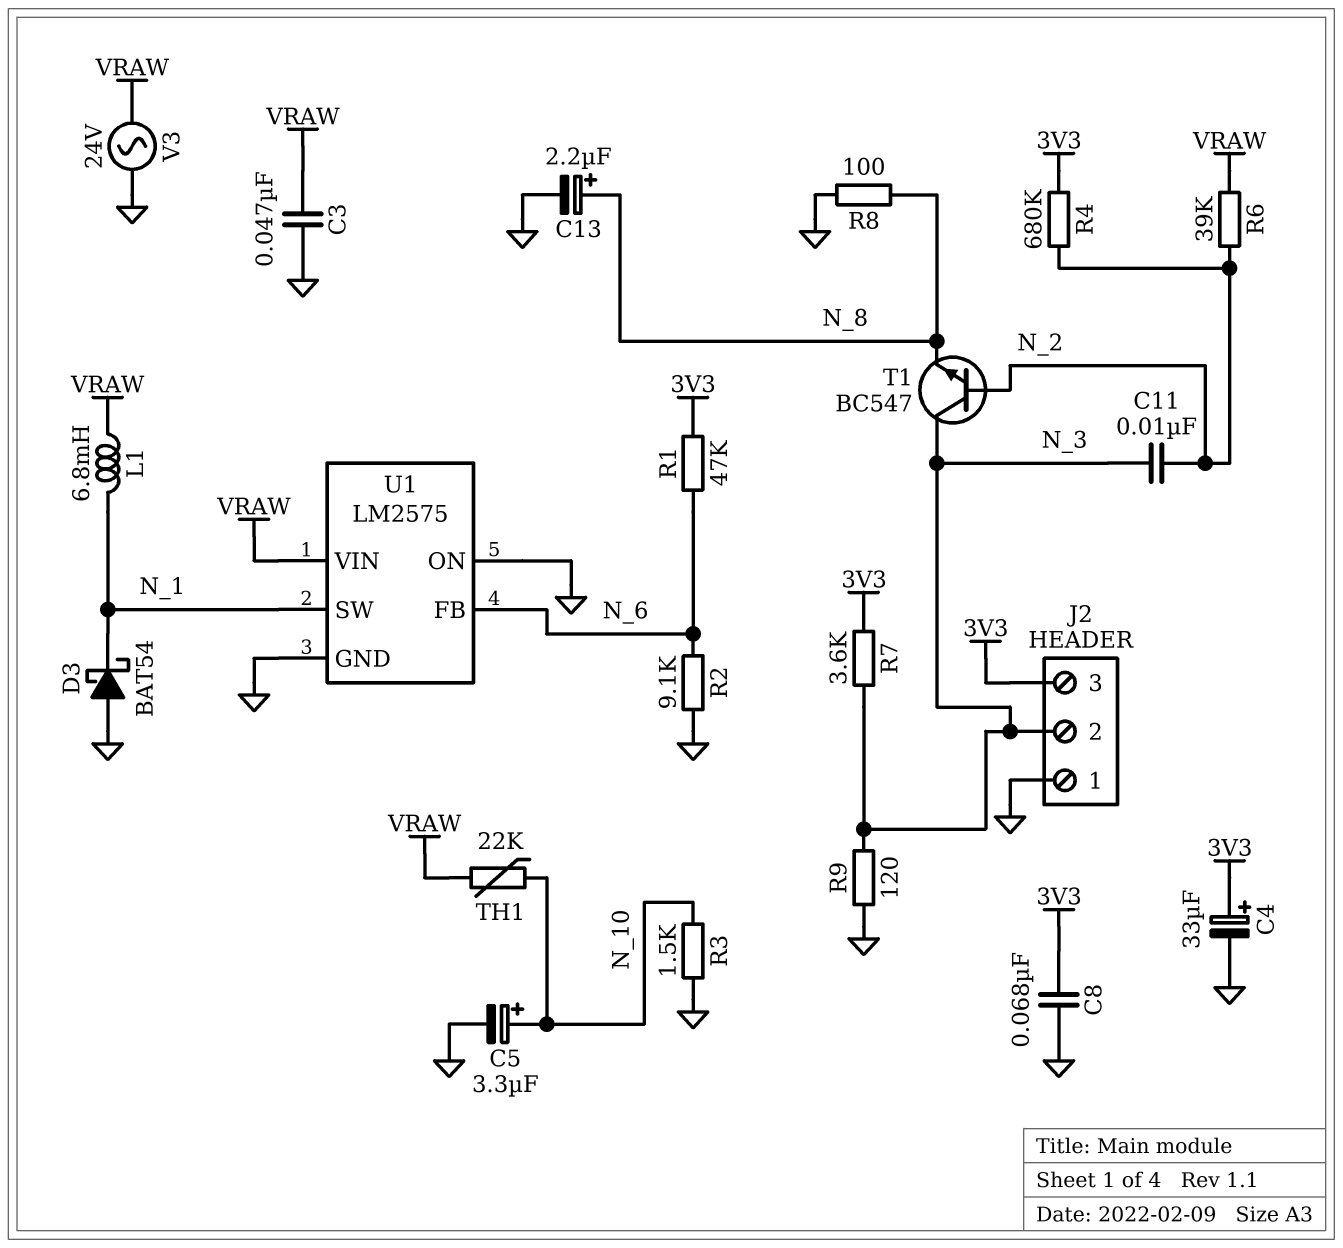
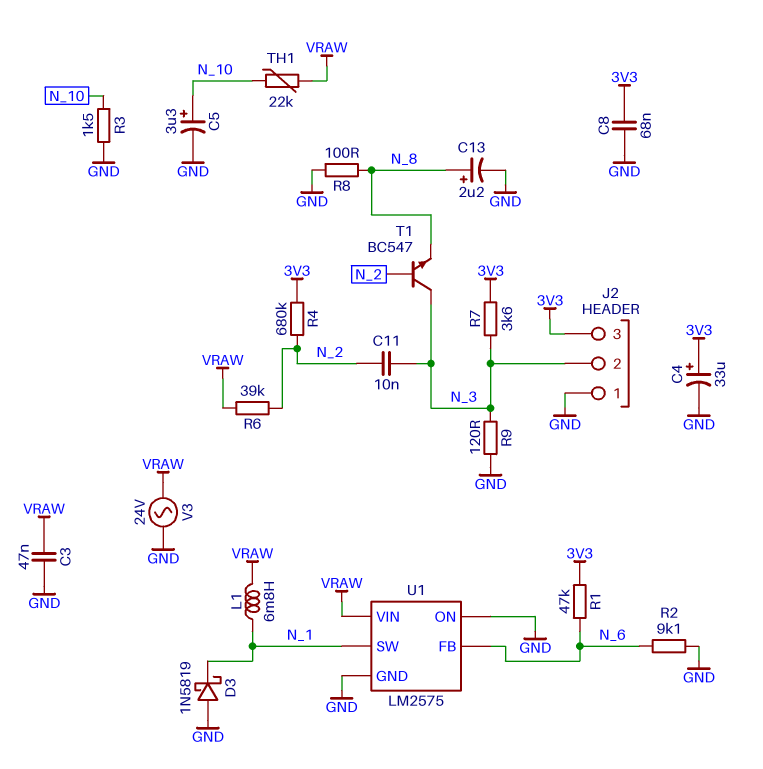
D3: schottky BAT54 (A GND, K N_1) -> schottky 1N5819 (A GND, K N_1)

